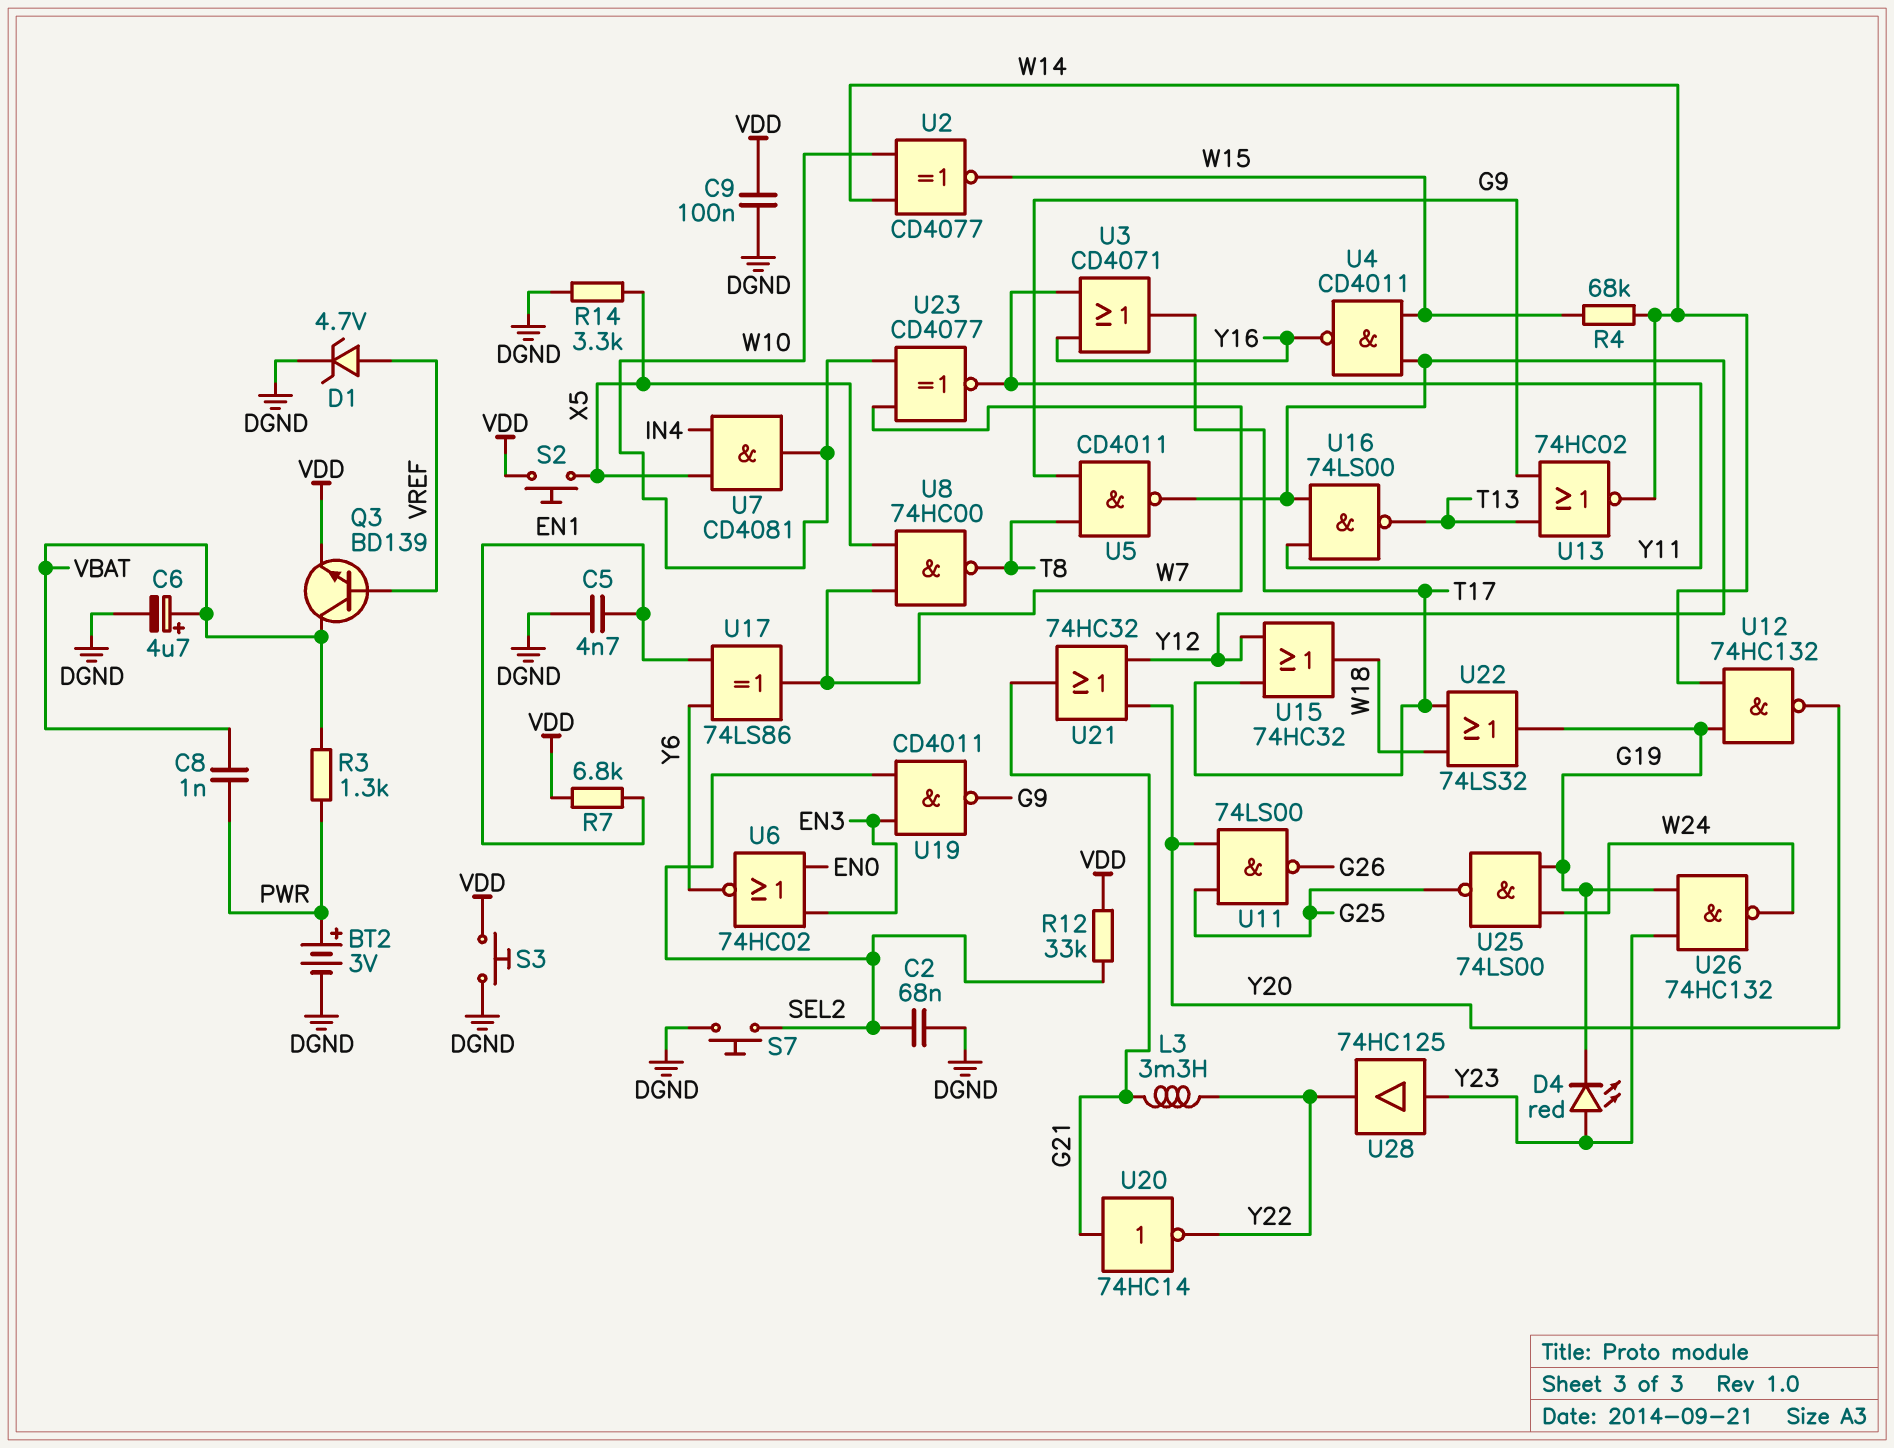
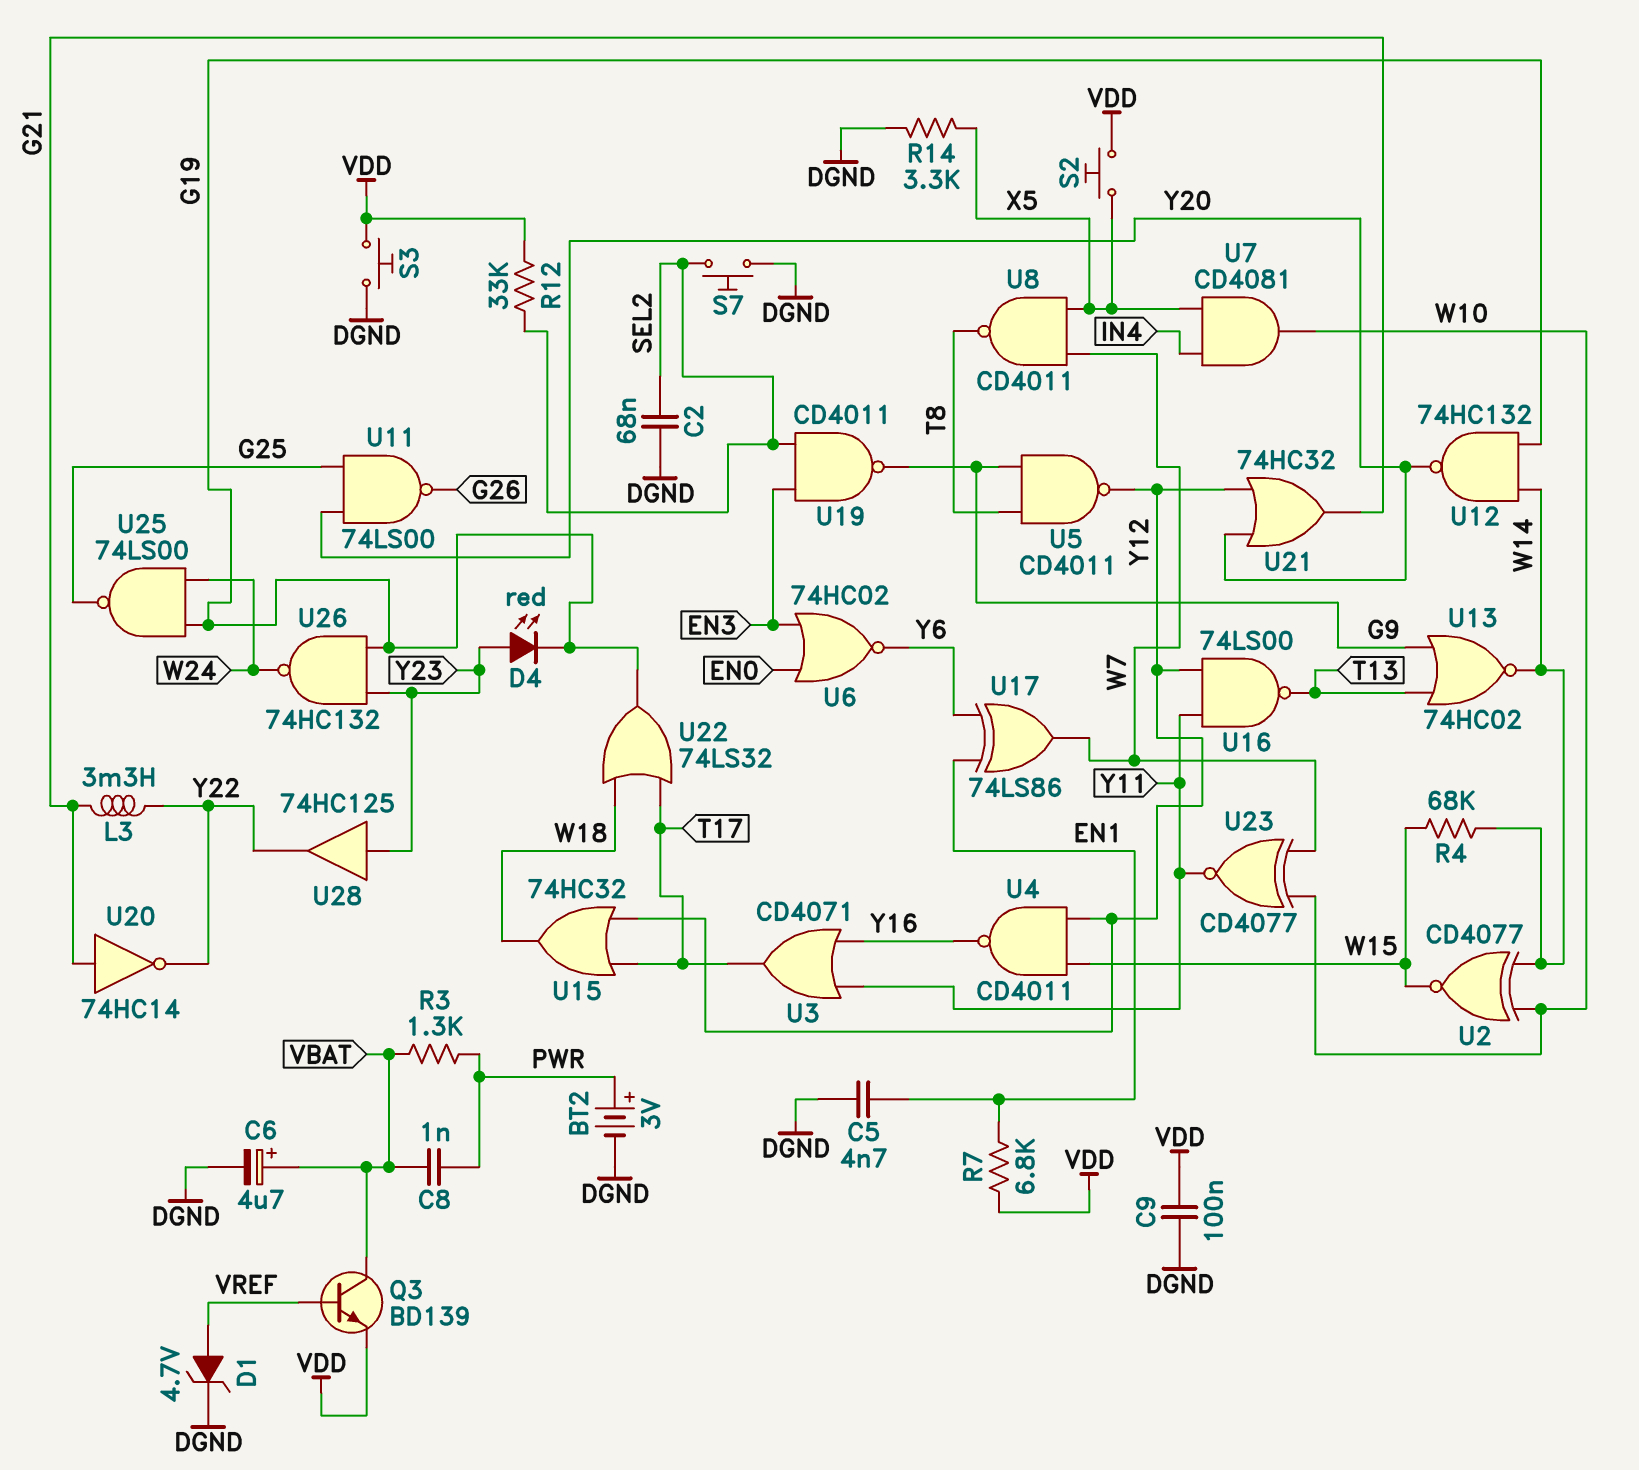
U8: NAND 74HC00 (in W7, in X5, out T8) -> NAND CD4011 (in W7, in X5, out T8)

